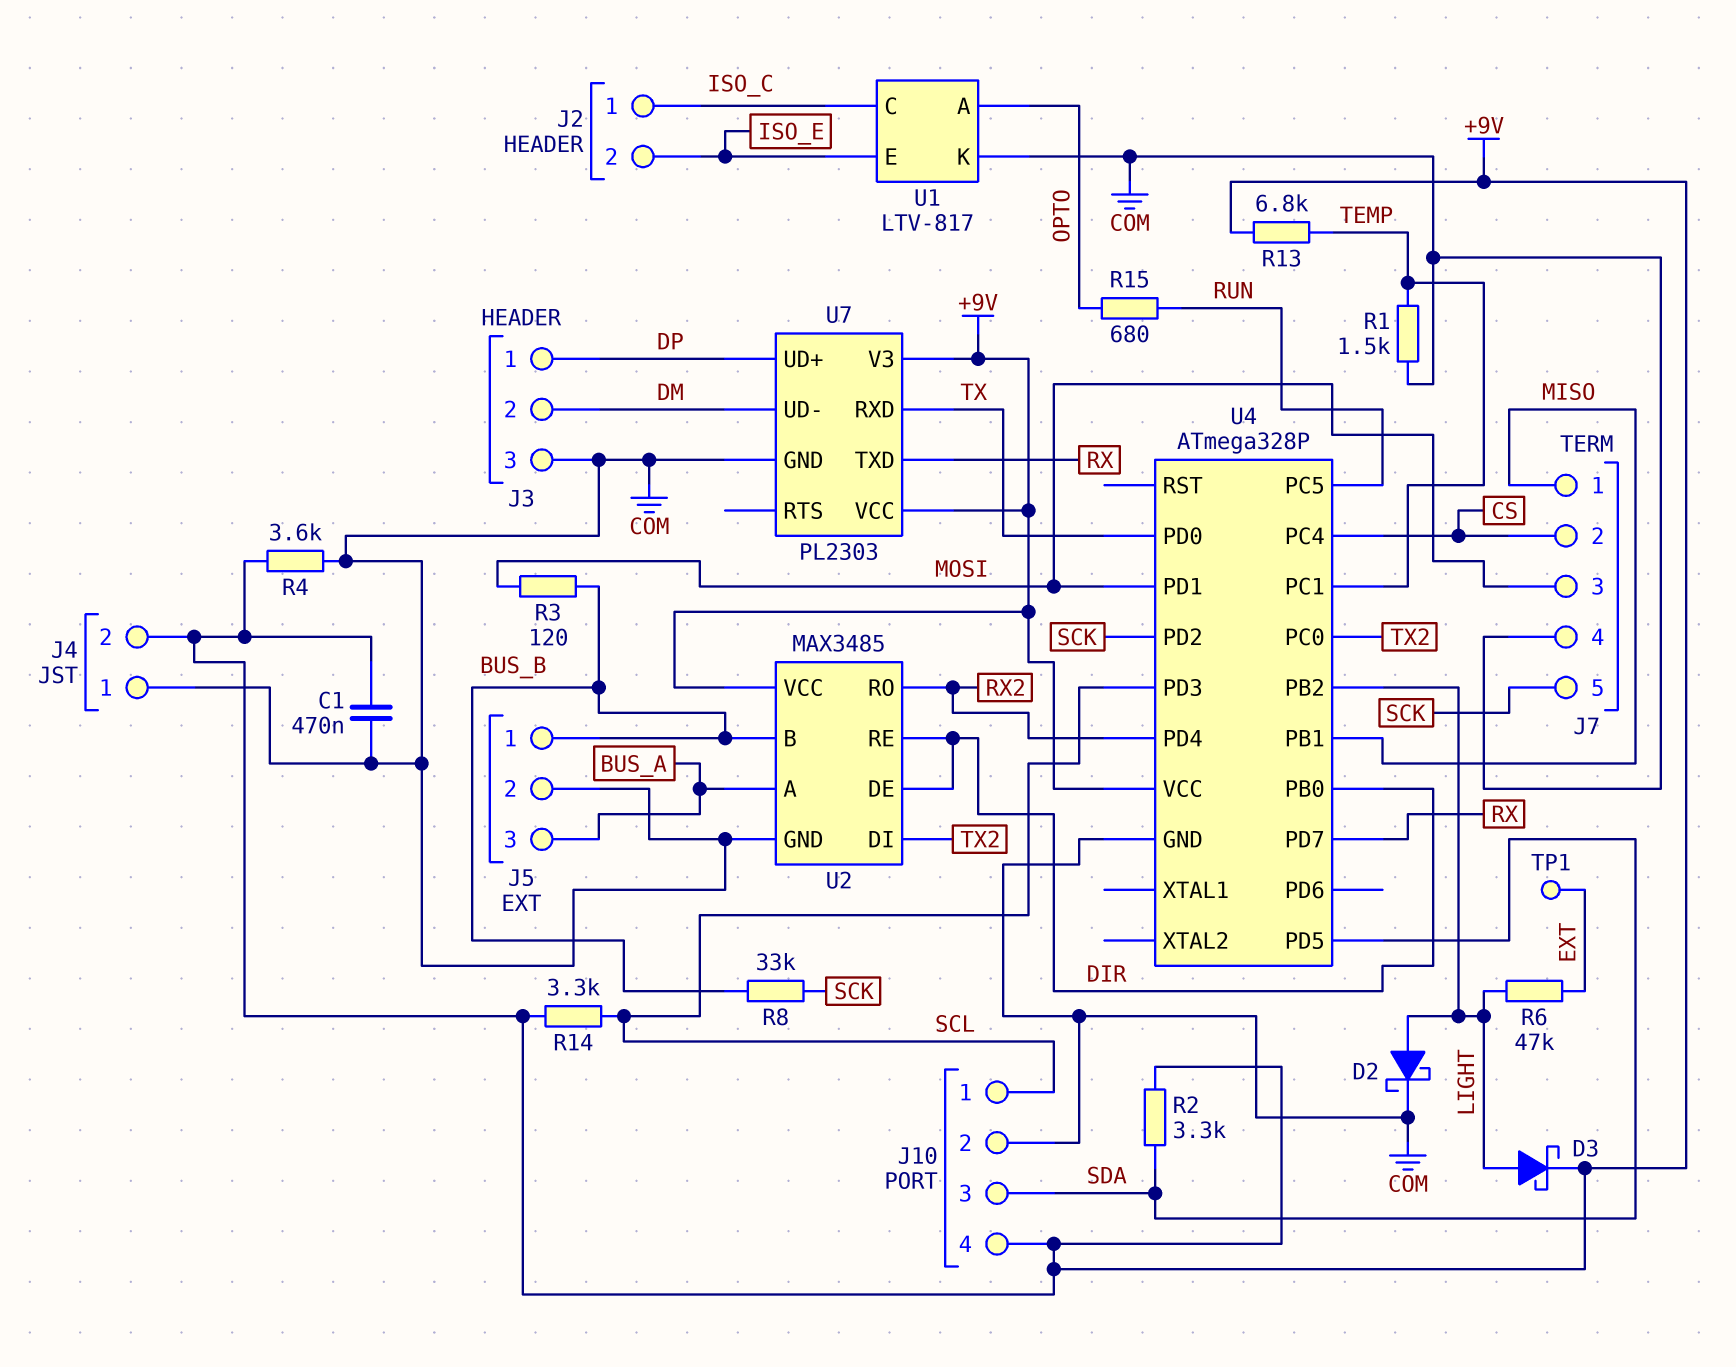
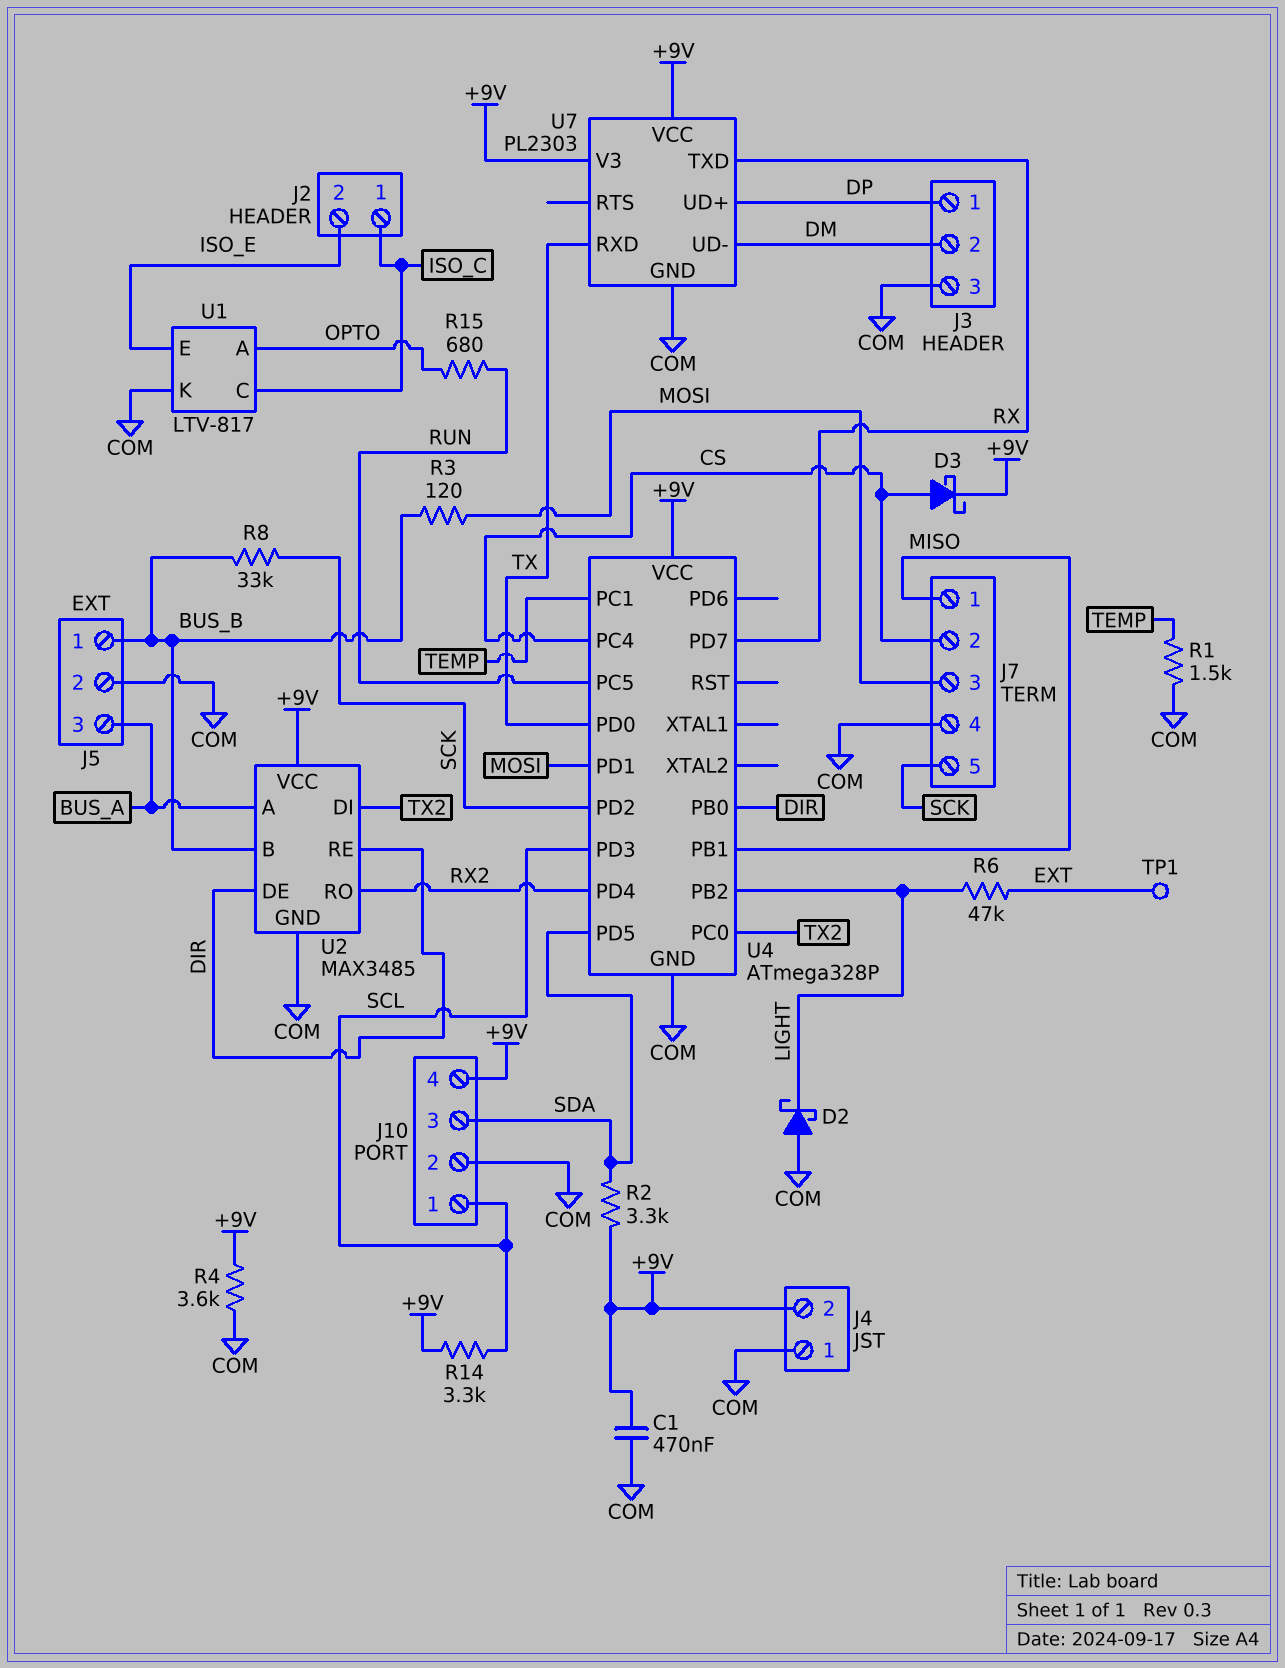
D2: schottky (A LIGHT, K COM) -> schottky (A COM, K LIGHT)
D3: schottky (A LIGHT, K +9V) -> schottky (A CS, K +9V)
R13: 6.8k (+9V, TEMP) -> none

